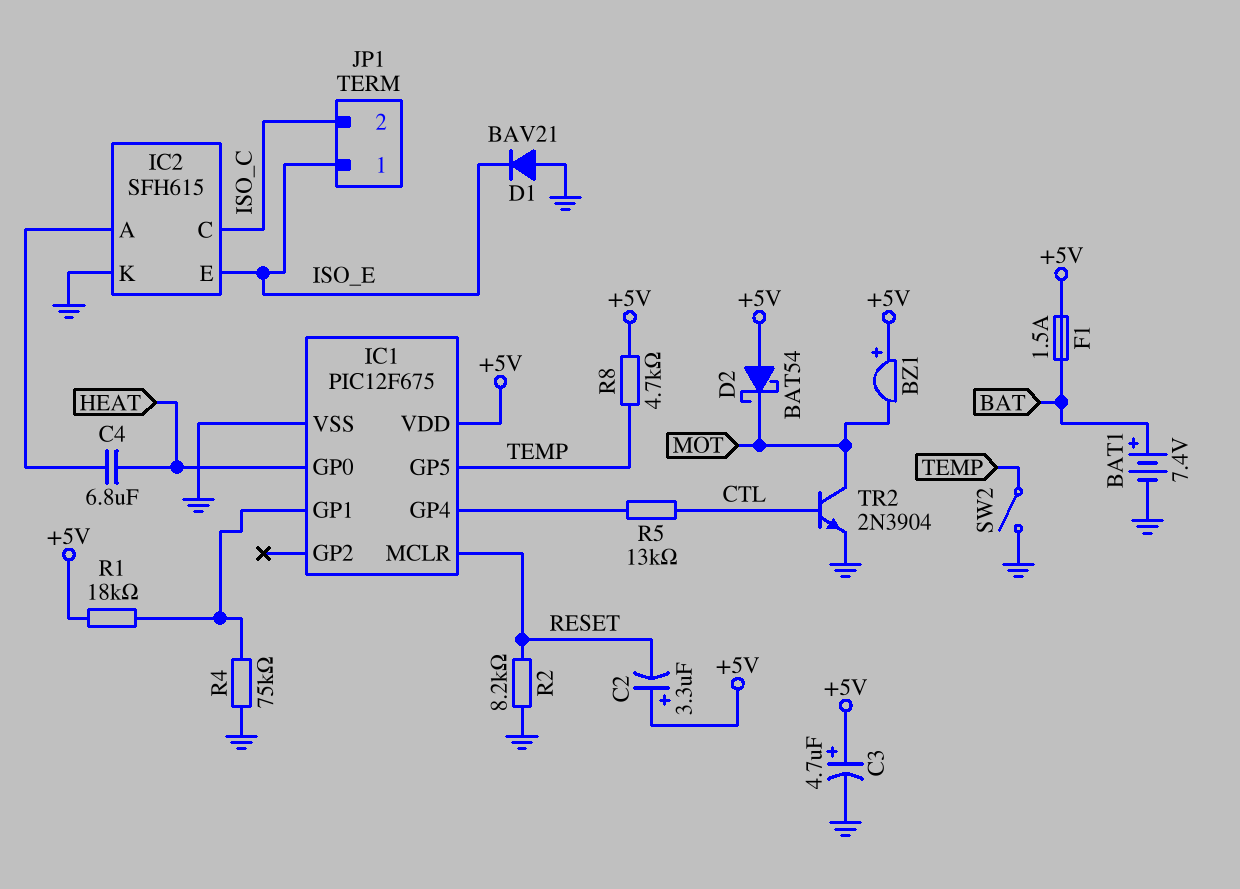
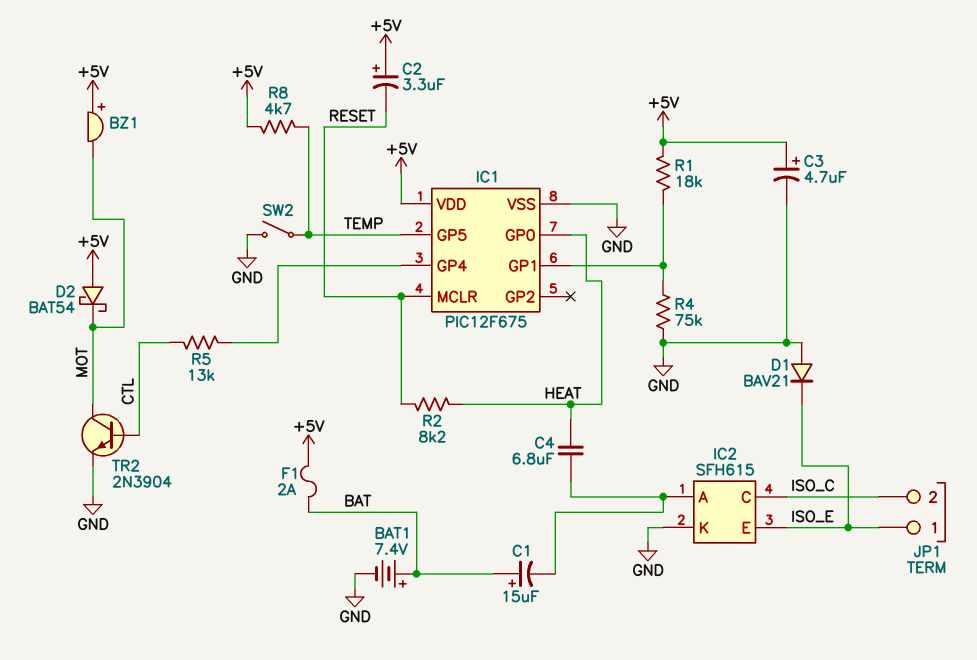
C1: none -> 15uF (plus BAT, minus IC2/A)
F1: 1.5A (+5V, BAT) -> 2A (+5V, BAT)
R2: 8.2k (GND, RESET) -> 8.2k (HEAT, RESET)

